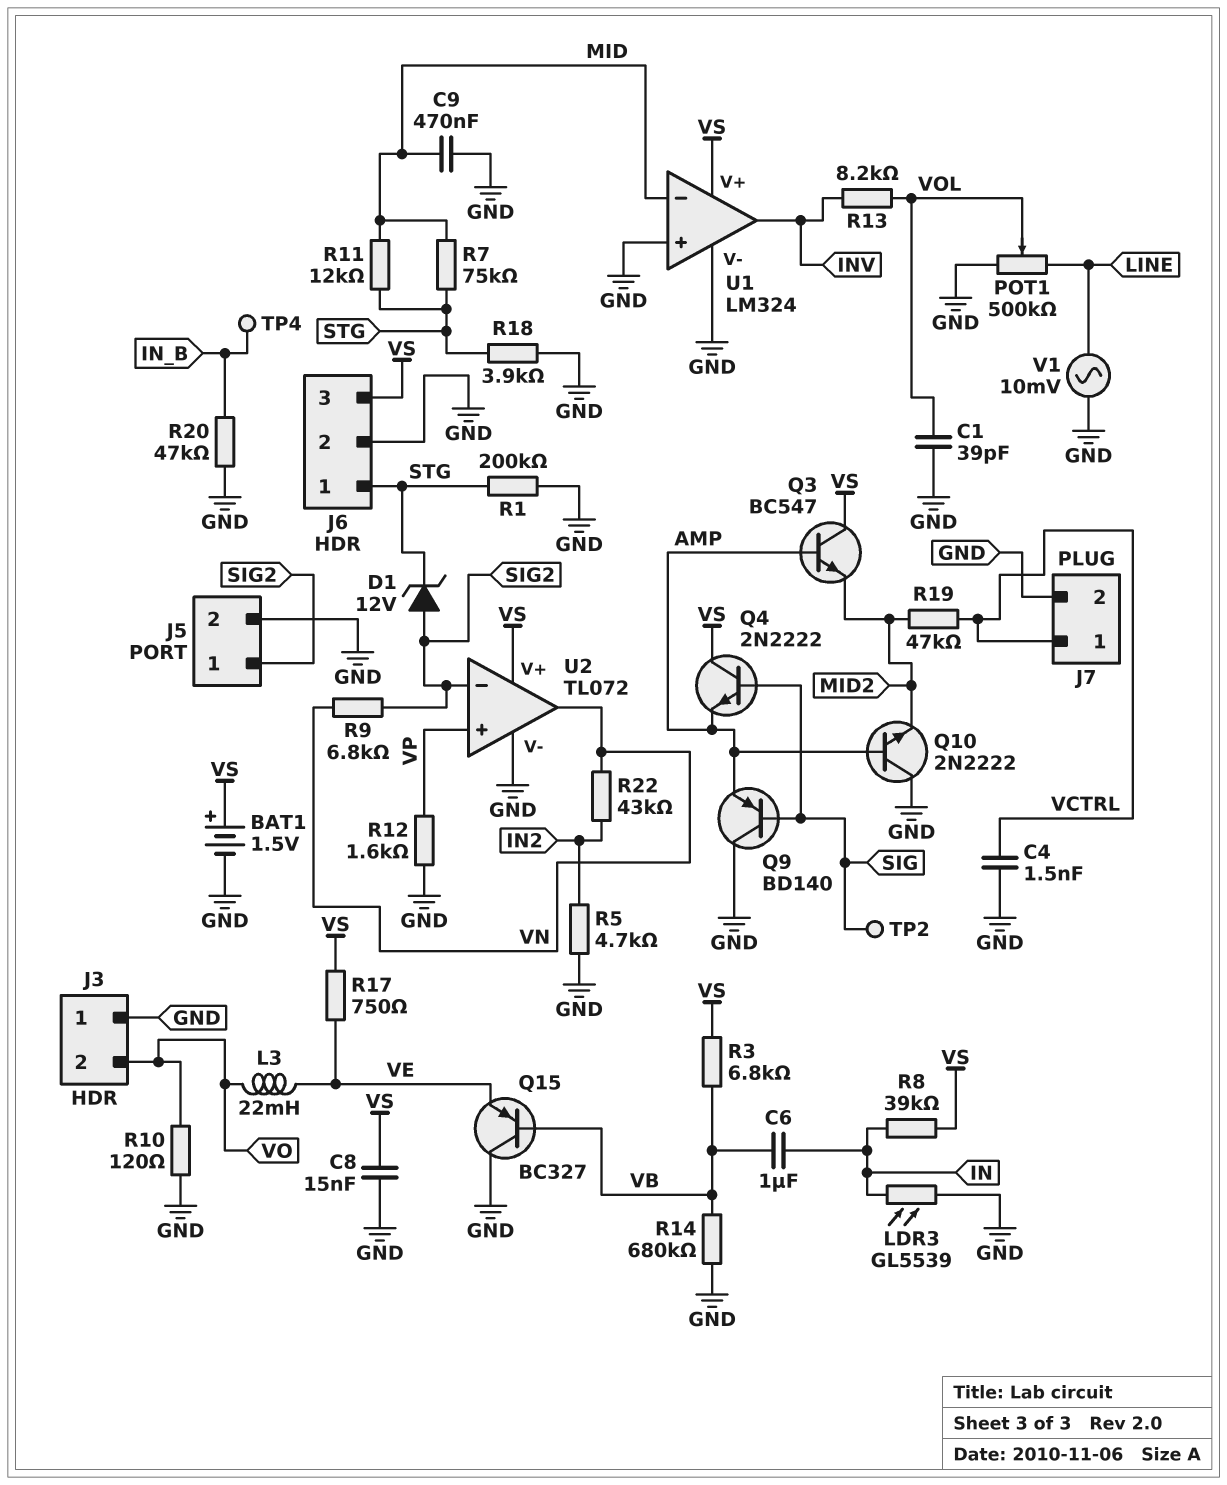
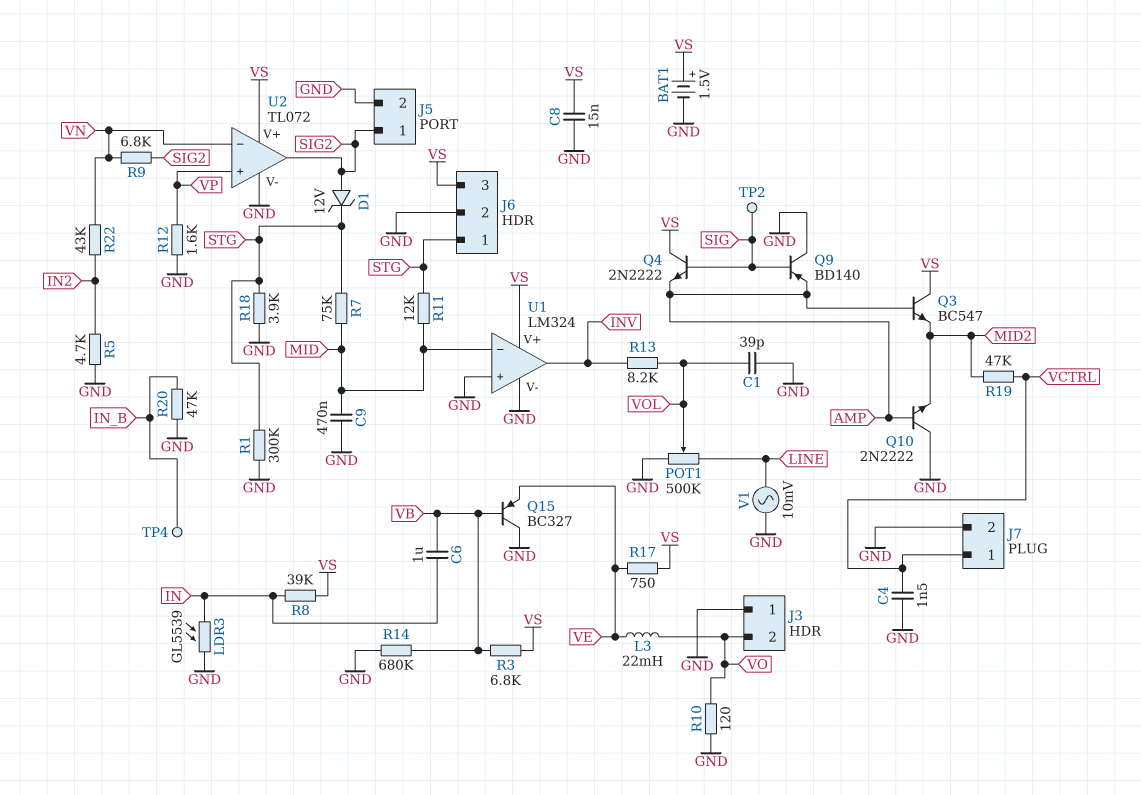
R1: 200k (GND, STG) -> 300k (GND, STG)
U2 pin in-: SIG2 -> VN
U2 pin out: VN -> SIG2

